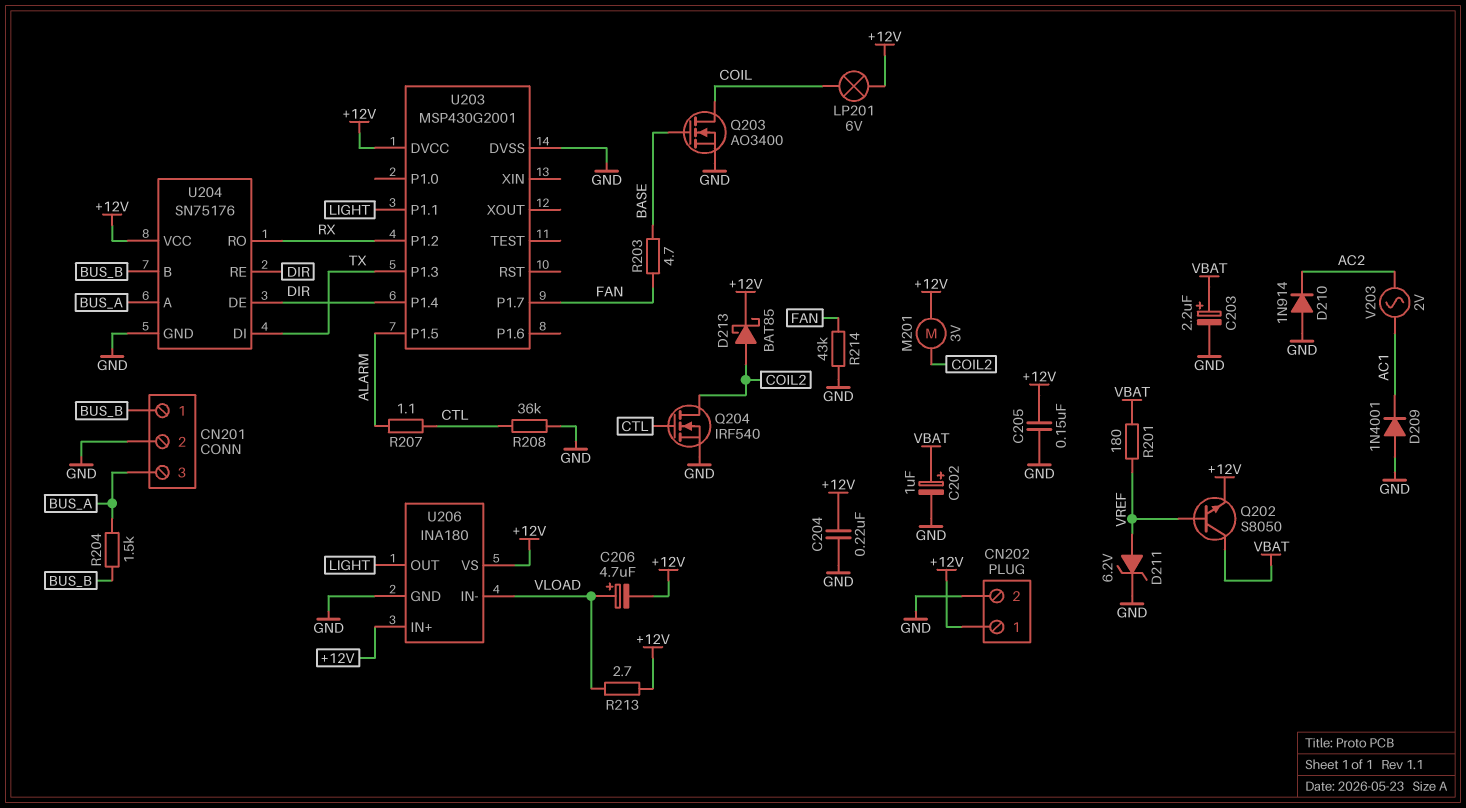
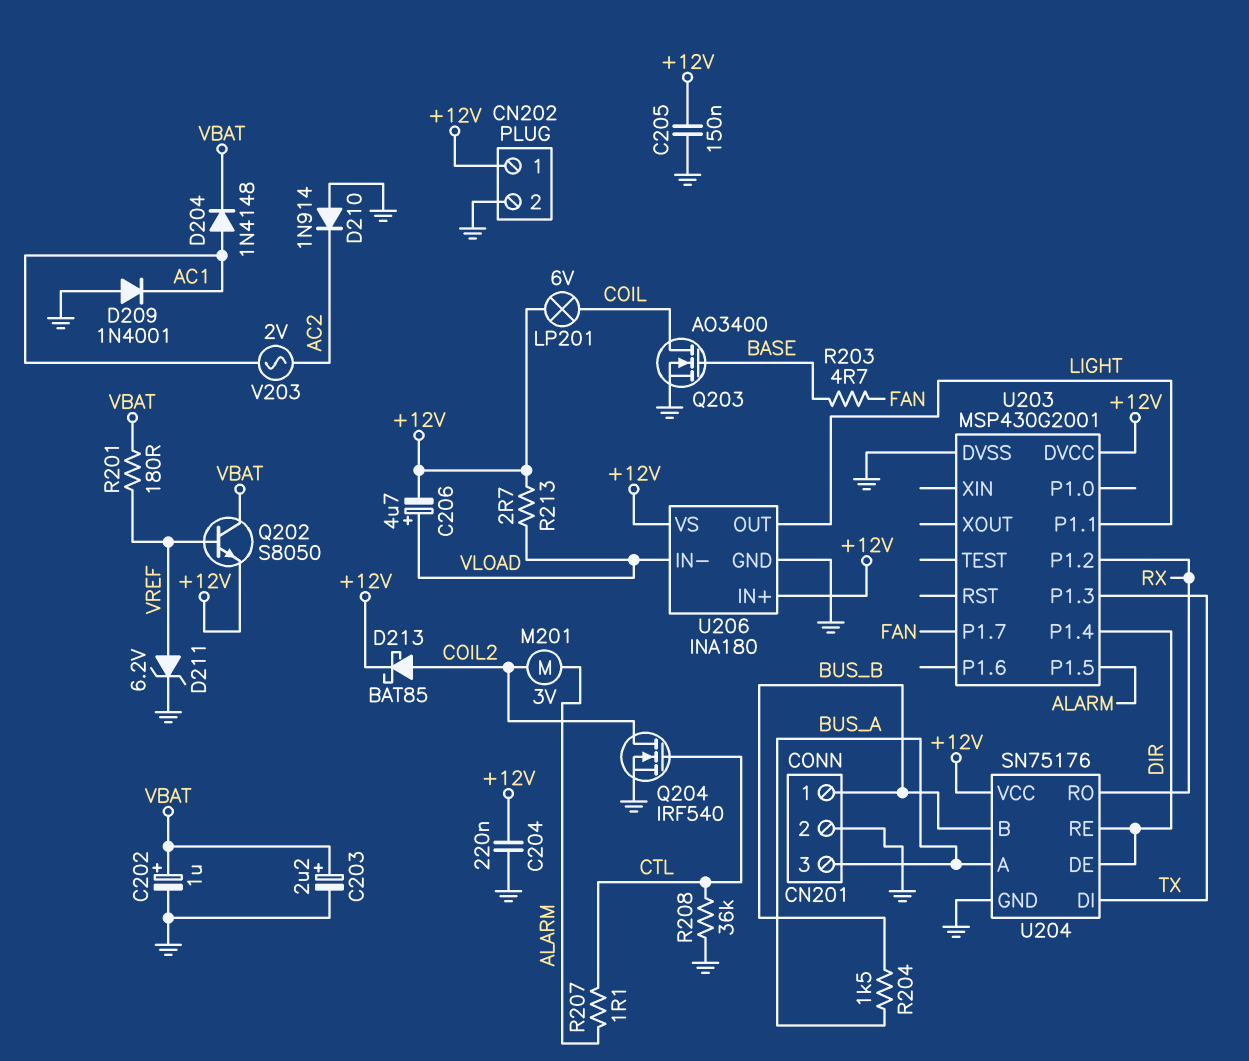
D204: none -> diode 1N4148 (A AC1, K VBAT)
M201: motor 3V (+12V, COIL2) -> motor 3V (ALARM, COIL2)
R214: 43k (FAN, GND) -> none

